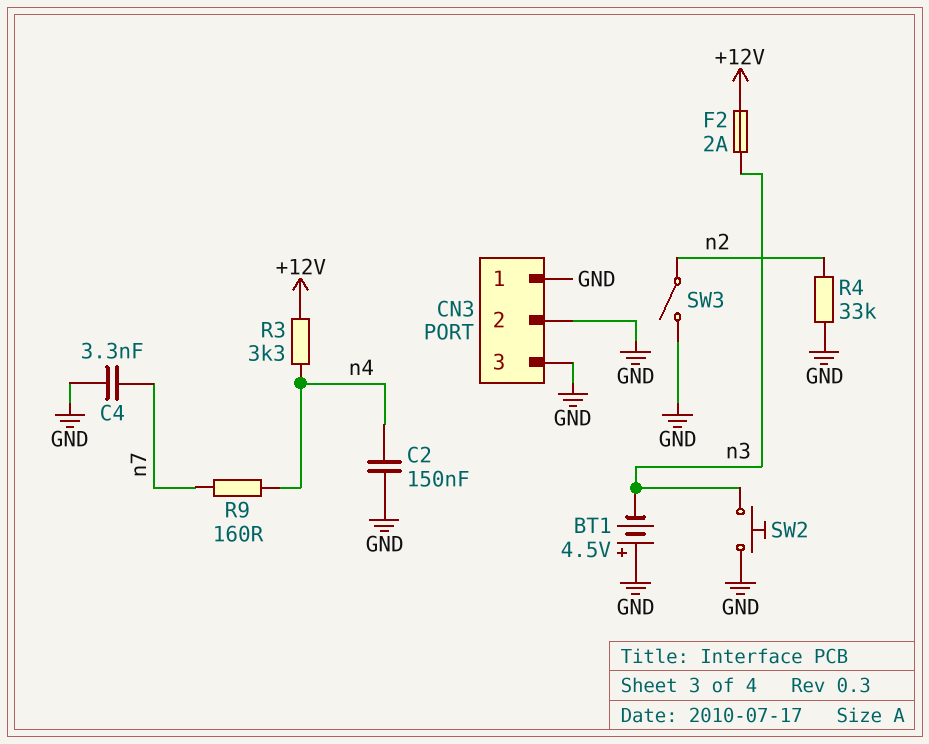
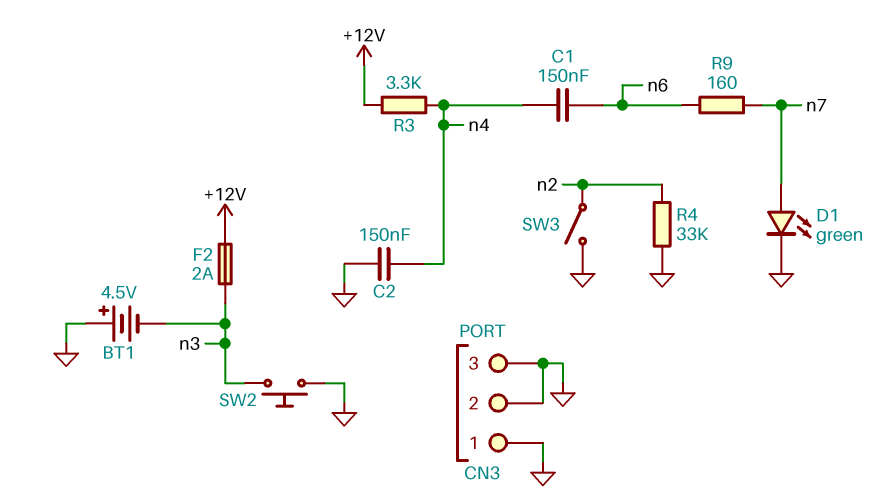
C1: none -> 150nF (n4, n6)
C4: 3.3nF (GND, n7) -> none
D1: none -> LED green (A n7, K GND)
R9: 160 (n4, n7) -> 160 (n6, n7)

